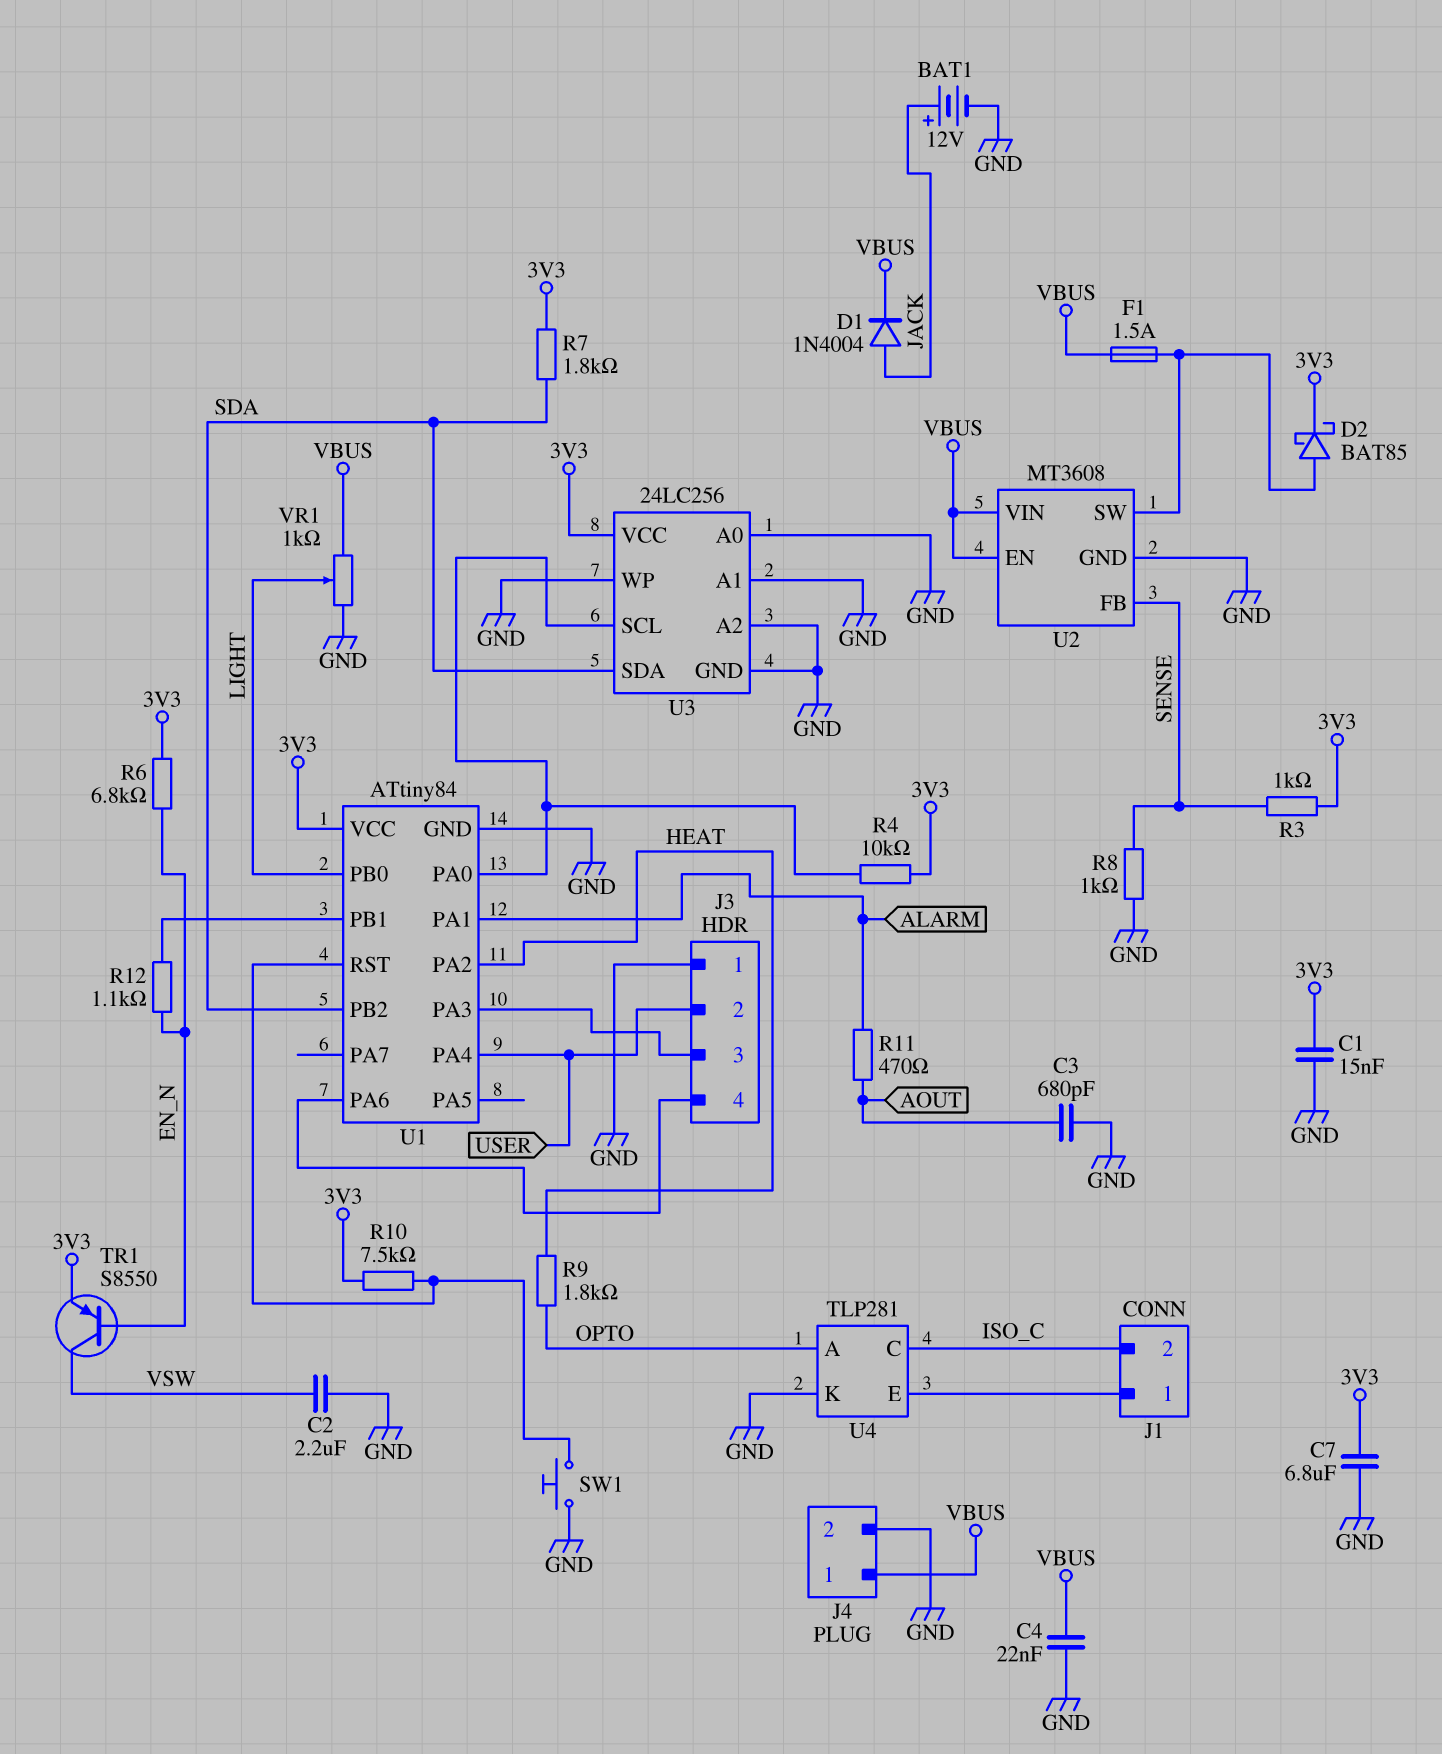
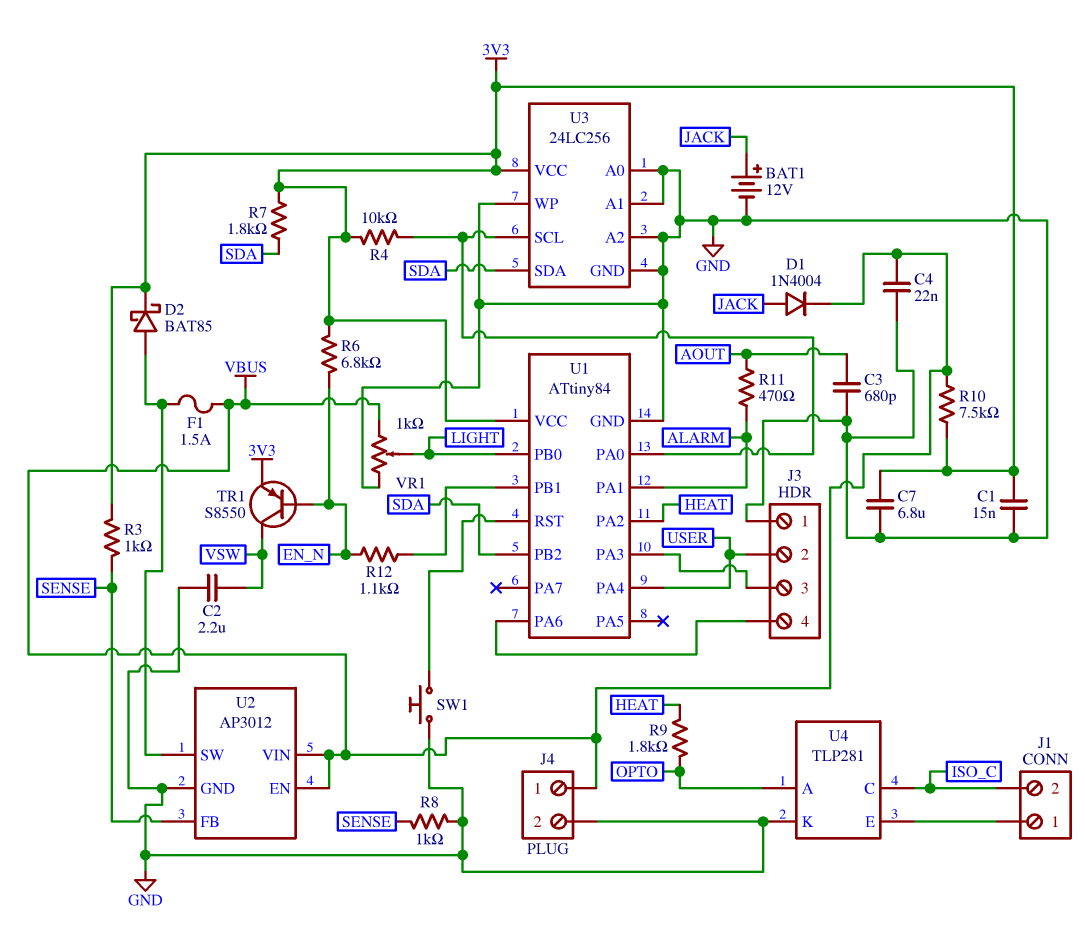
R10: 7.5k (3V3, U1/RST) -> 7.5k (3V3, VBUS)
U2: MT3608 -> AP3012

